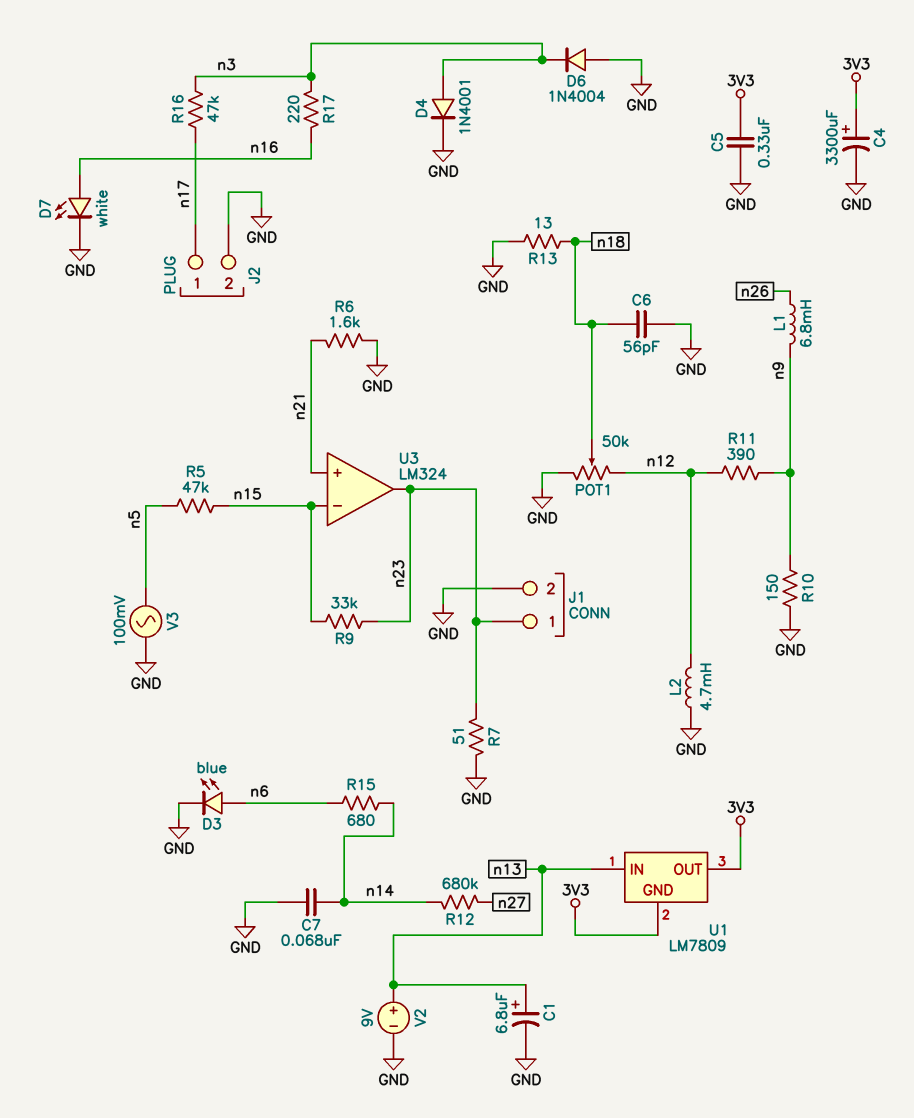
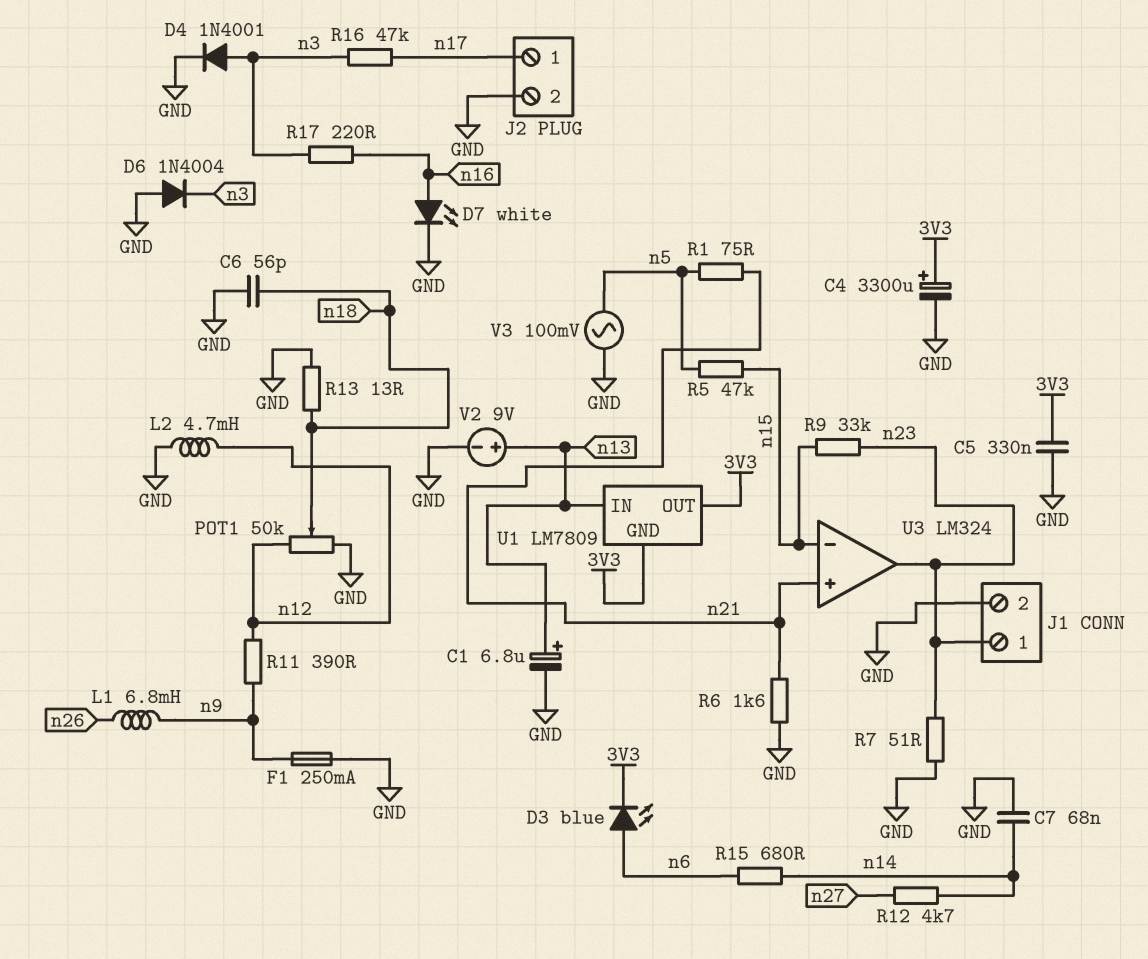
D3: LED blue (A n6, K GND) -> LED blue (A n6, K 3V3)
F1: none -> 250mA (GND, n9)
R1: none -> 75 (n5, n21)
R10: 150 (GND, n9) -> none
R12: 680k (n14, n27) -> 4.7k (n14, n27)

